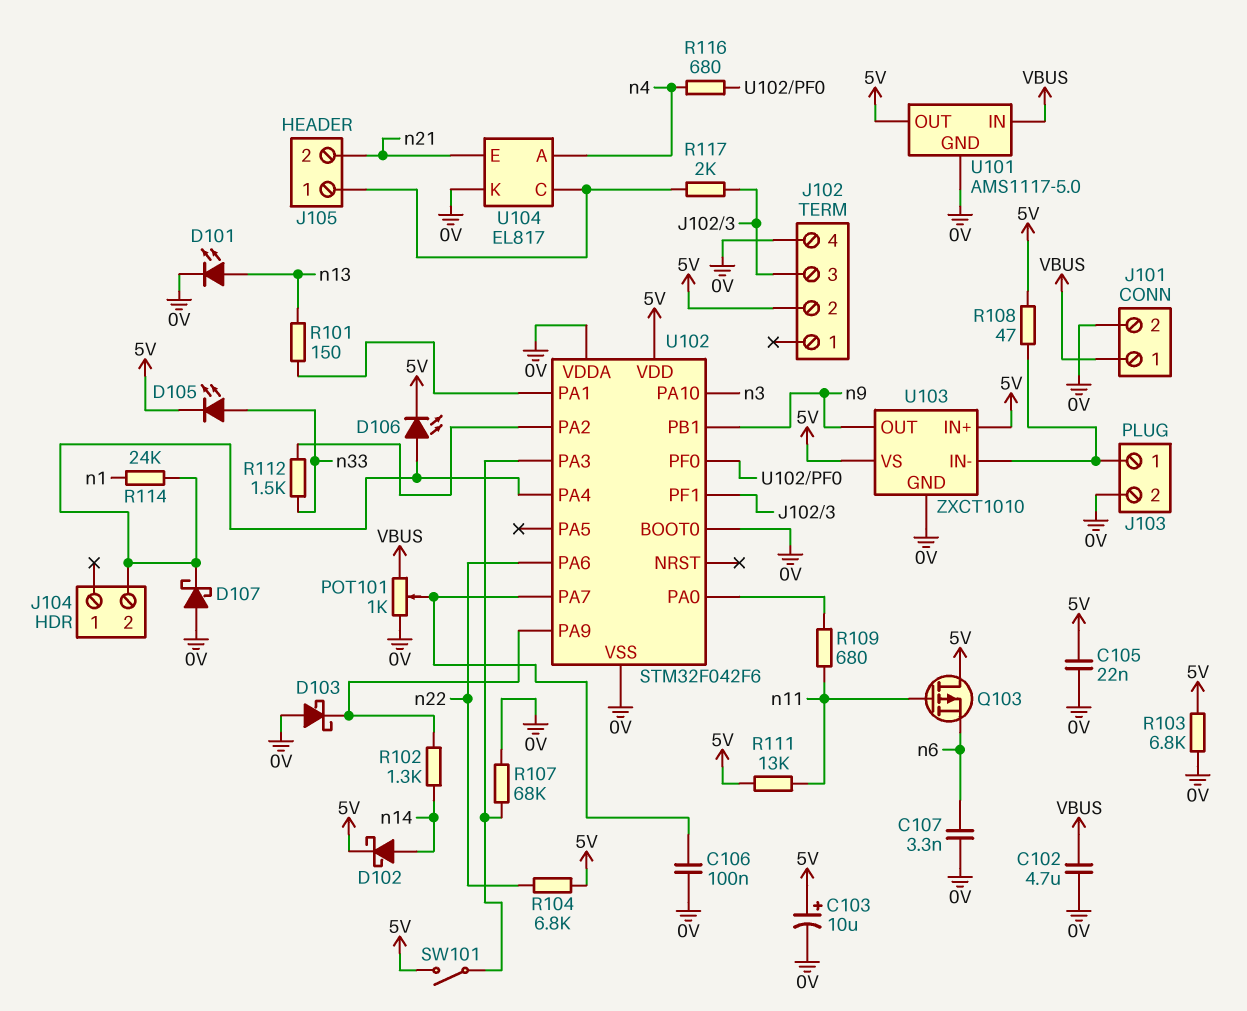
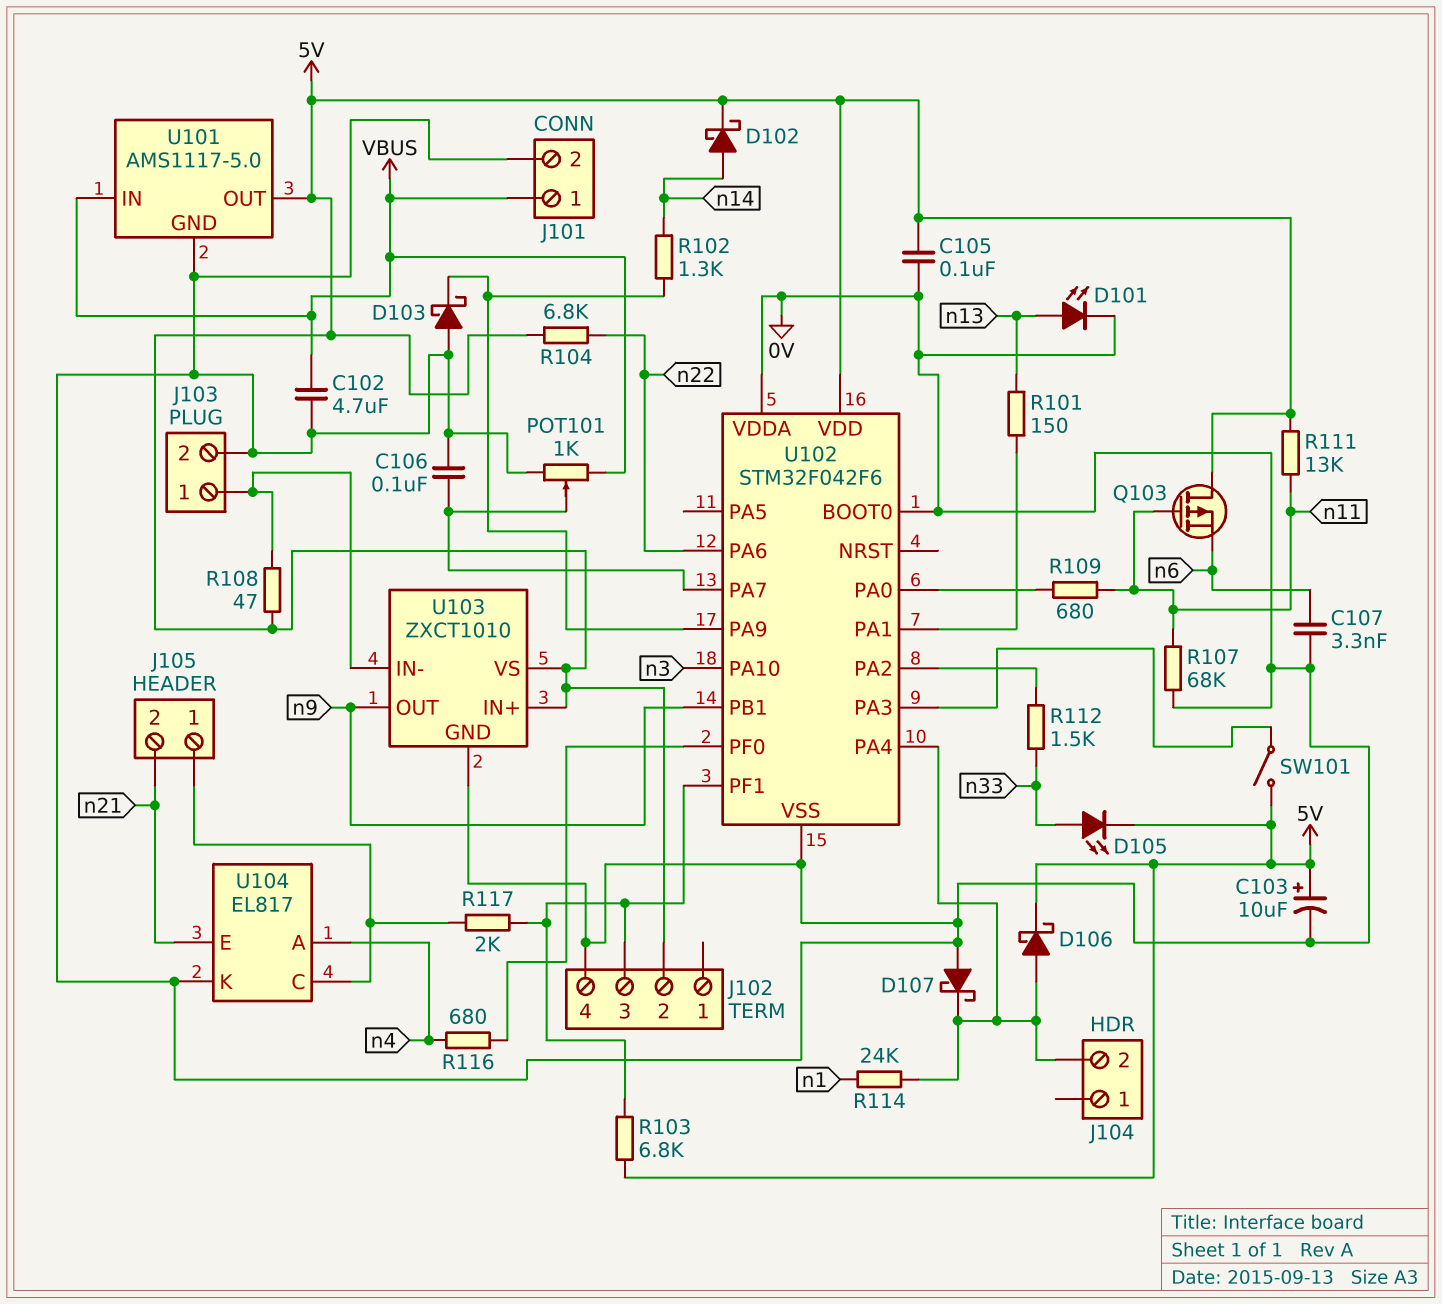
C105: 22nF (0V, 5V) -> 100nF (0V, 5V)
D106: LED (A J104/2, K 5V) -> schottky (A J104/2, K 5V)
R103: 6.8k (0V, 5V) -> 6.8k (5V, J102/3)
R107: 68k (0V, U102/PA3) -> 68k (0V, n11)

